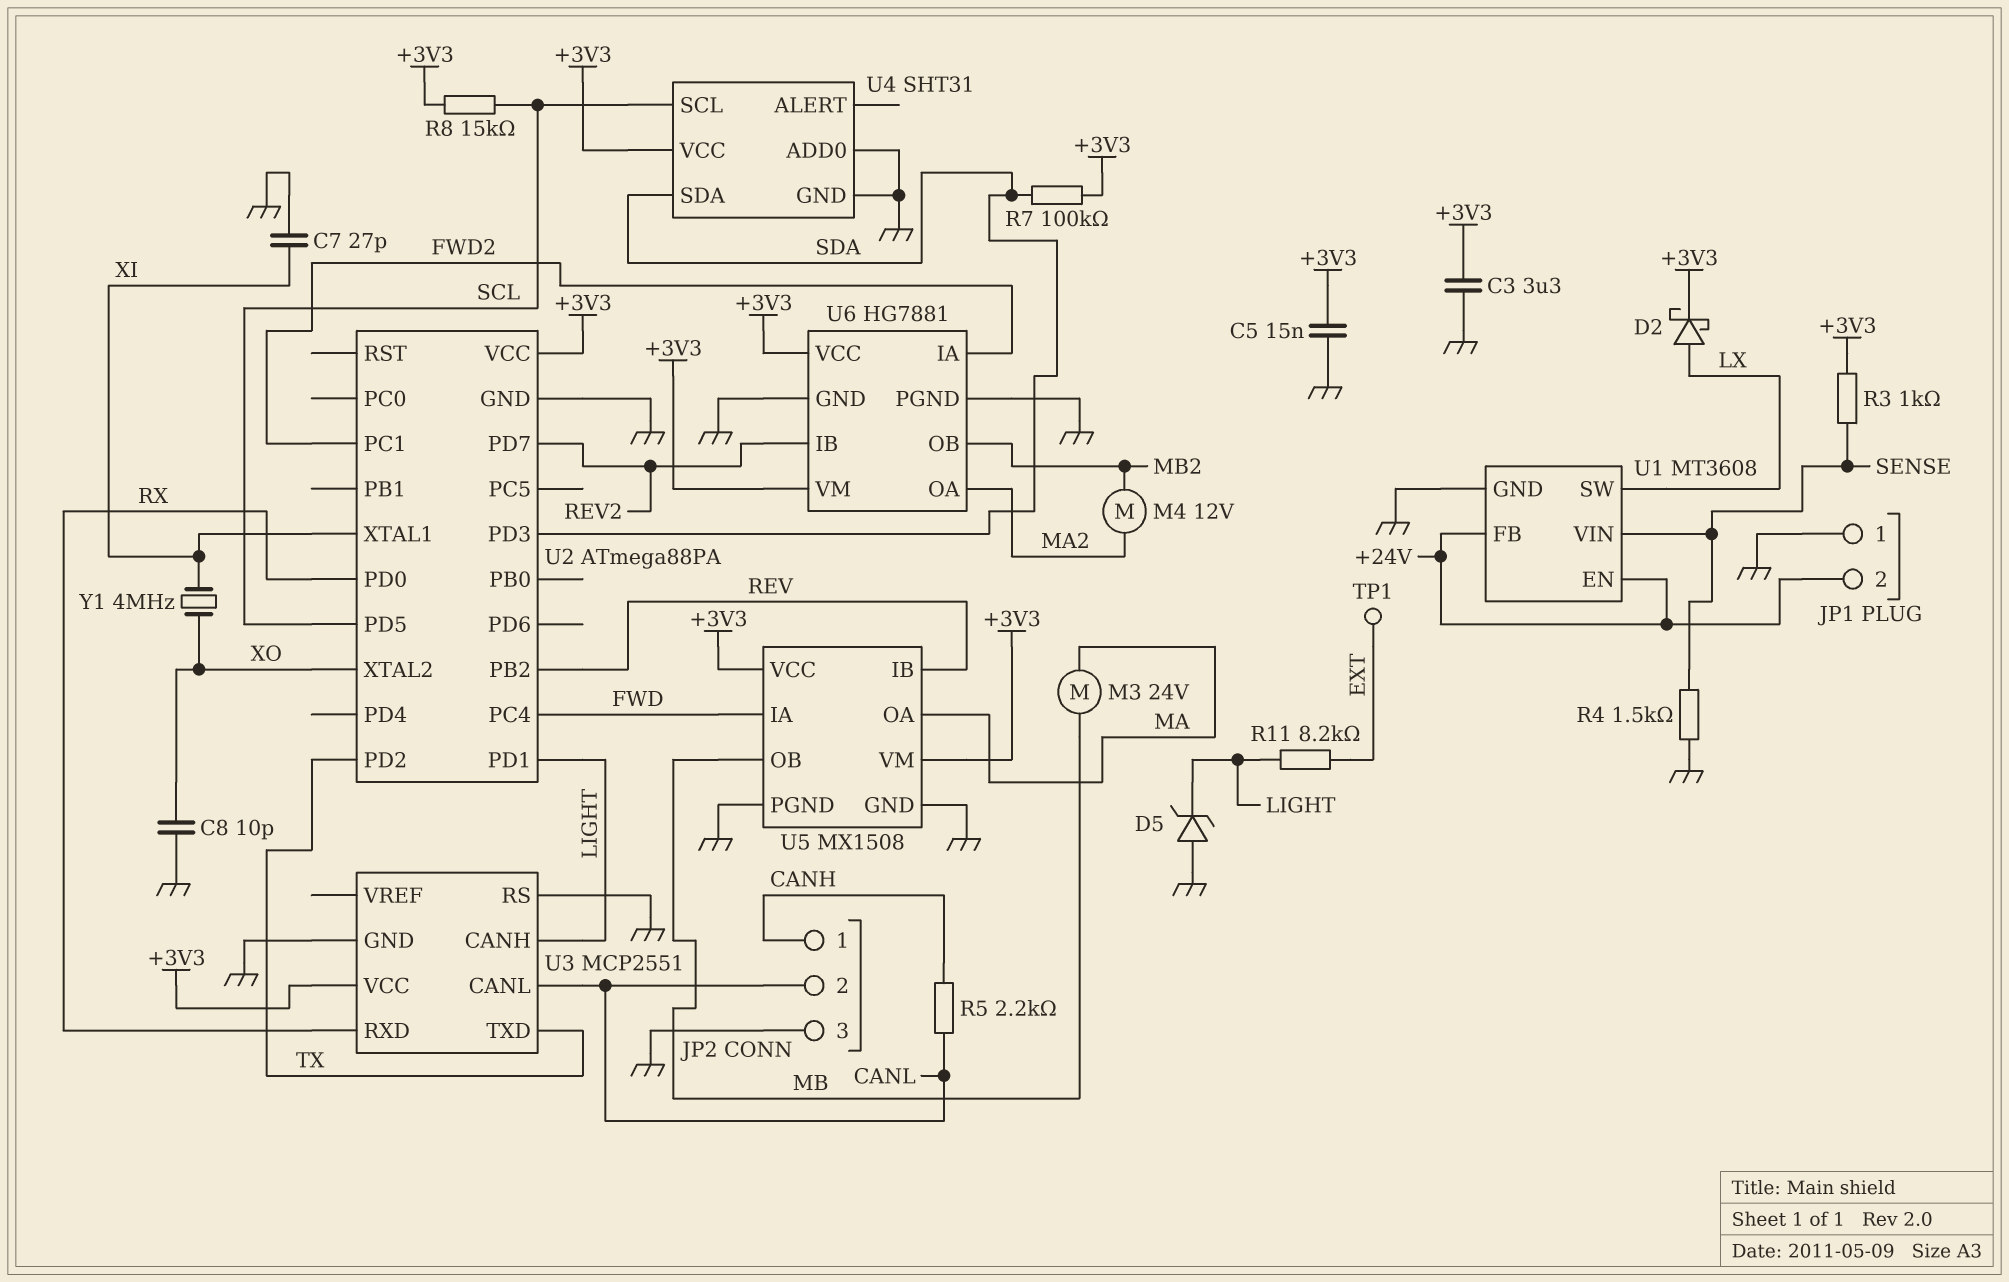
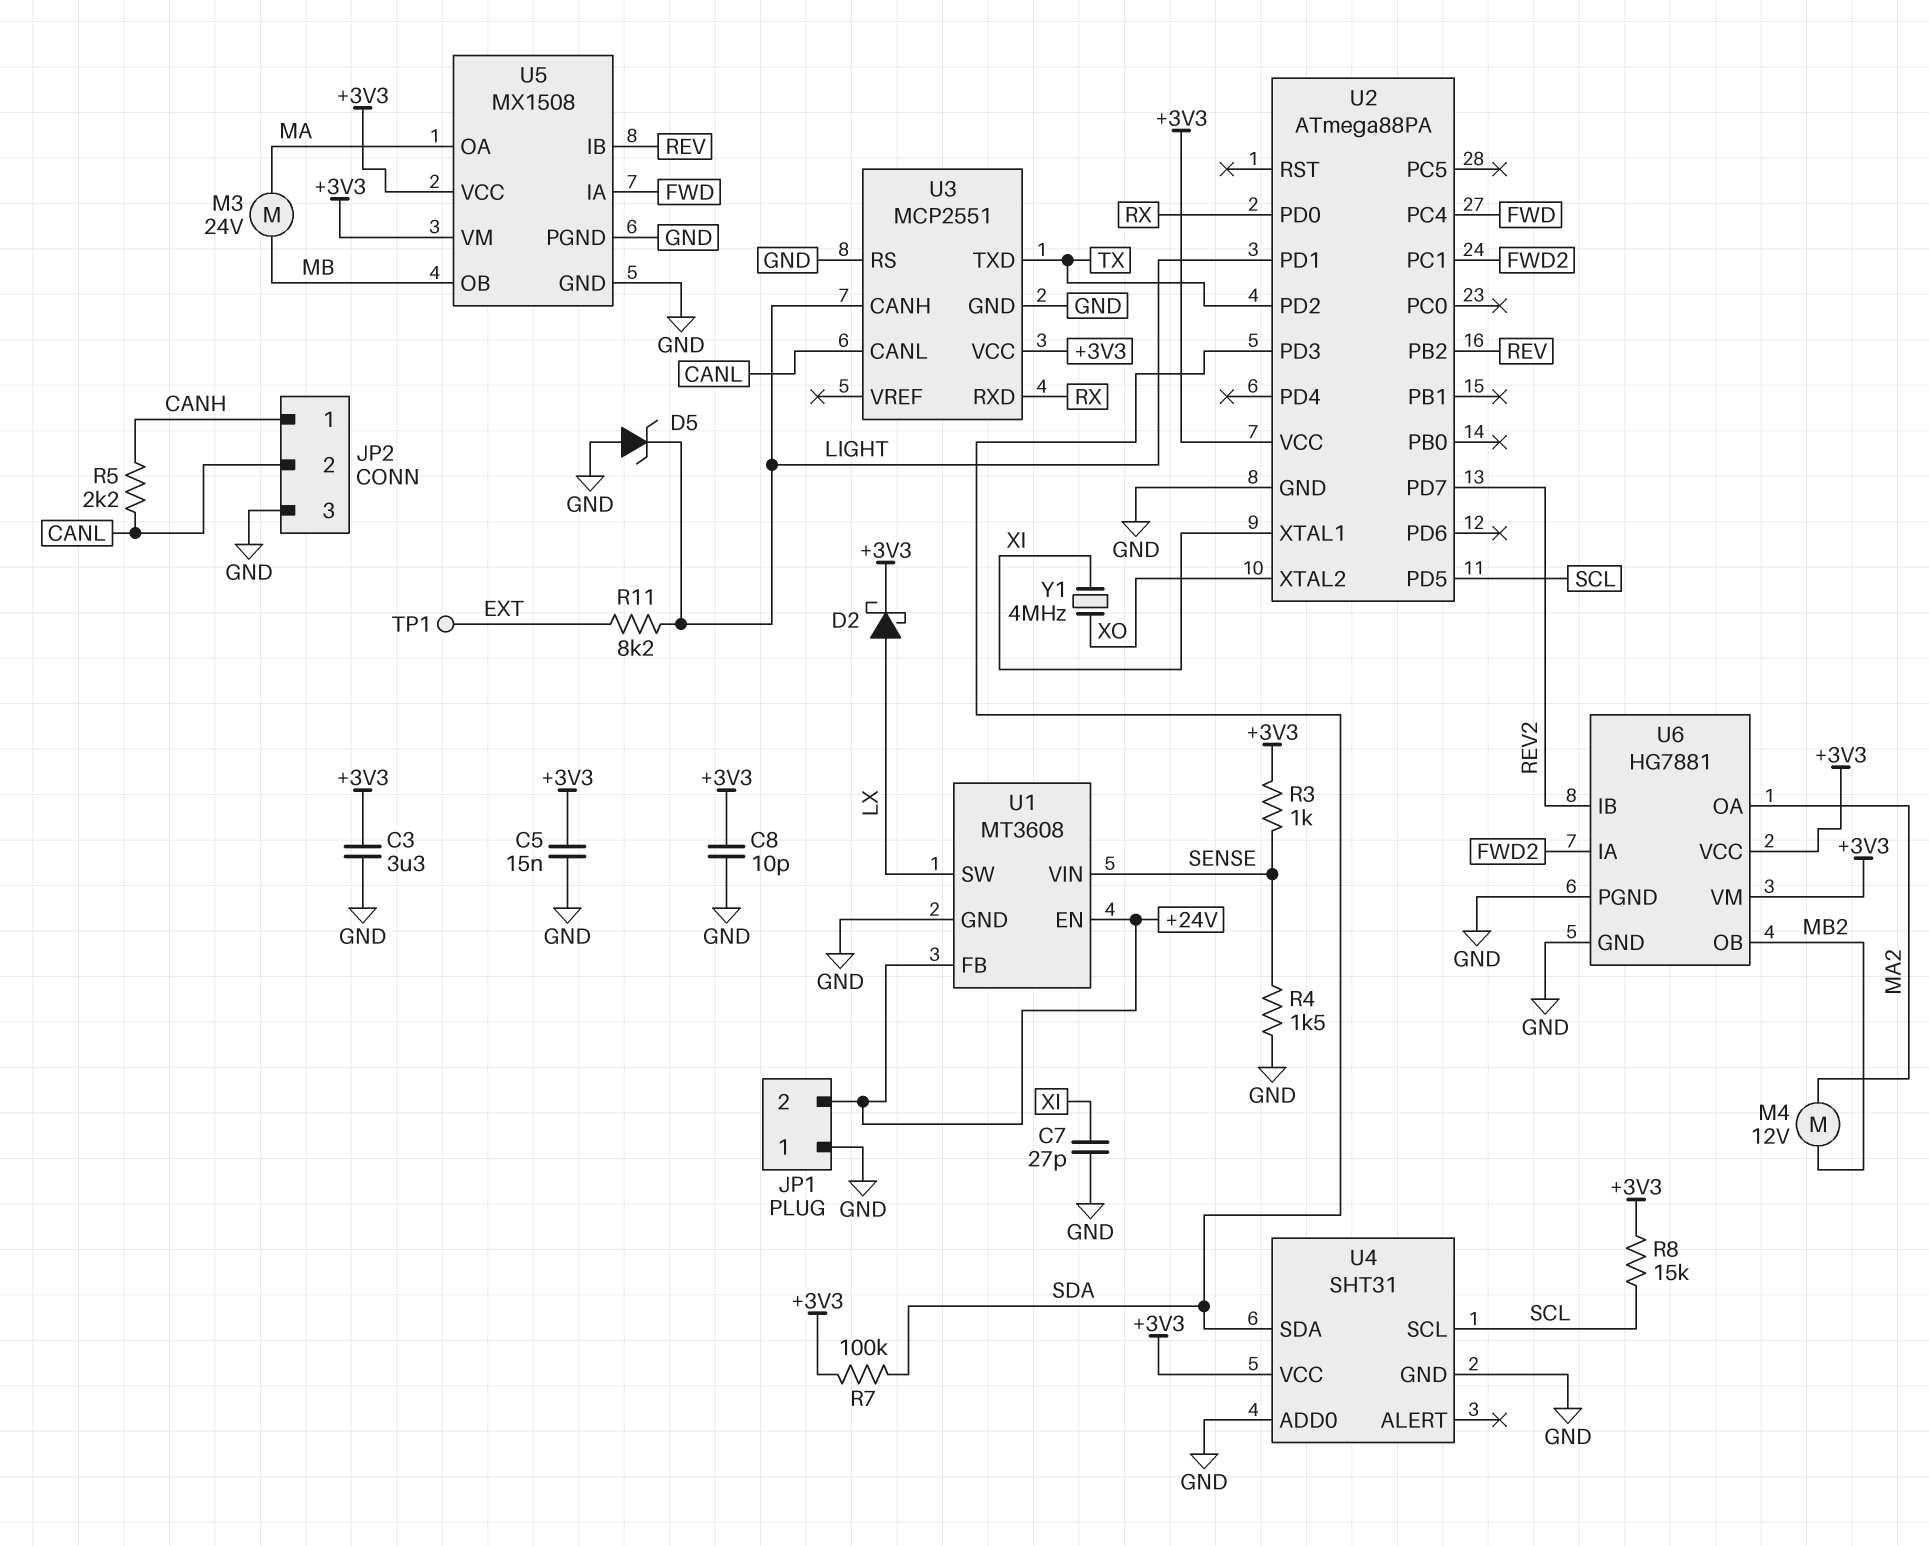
C8: 10pF (GND, XO) -> 10pF (+3V3, GND)

